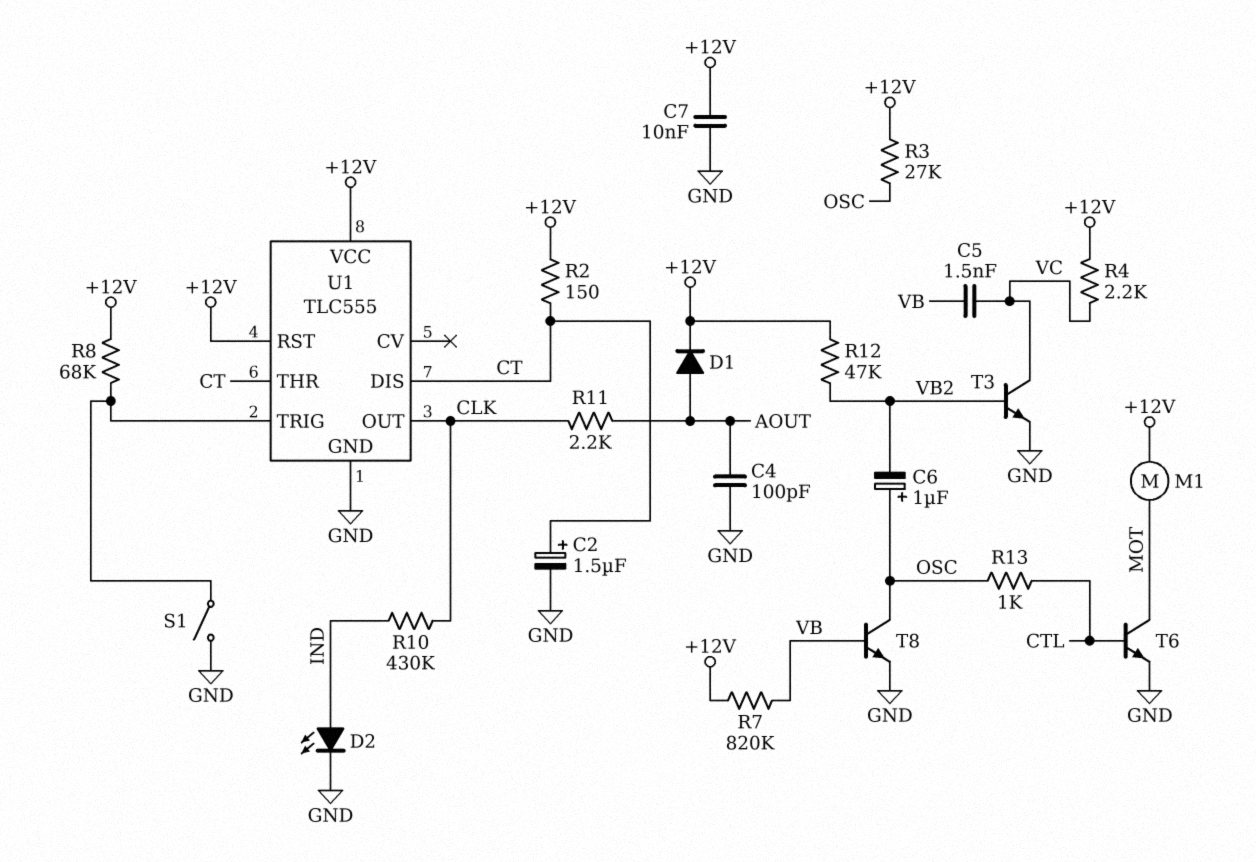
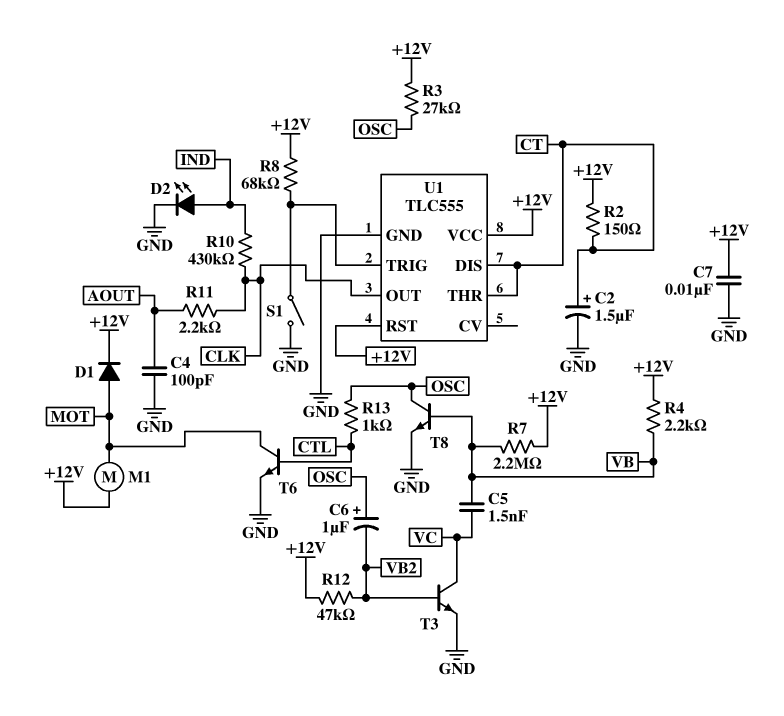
D1: diode (A AOUT, K +12V) -> diode (A MOT, K +12V)
R4: 2.2k (+12V, VC) -> 2.2k (+12V, VB)
R7: 820k (+12V, VB) -> 2.2M (+12V, VB)

